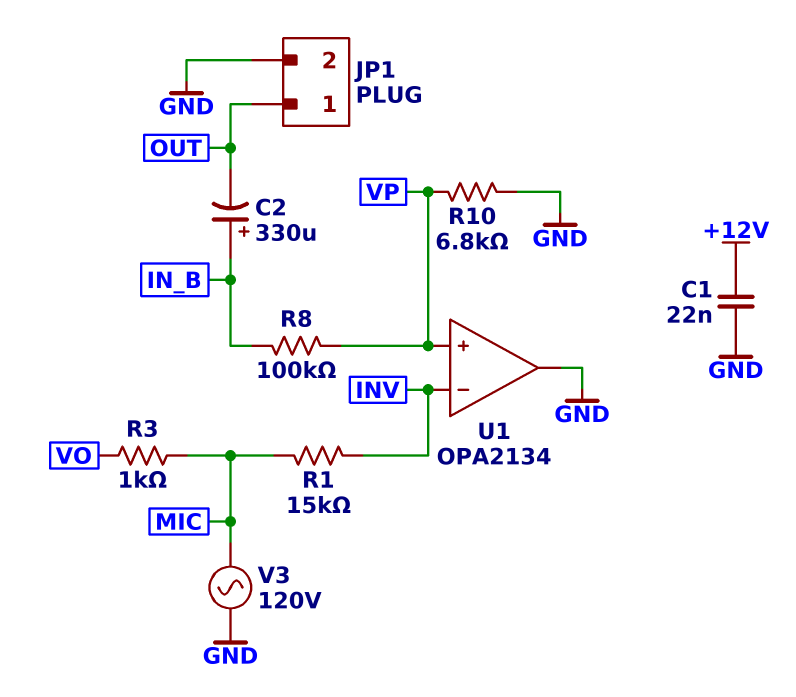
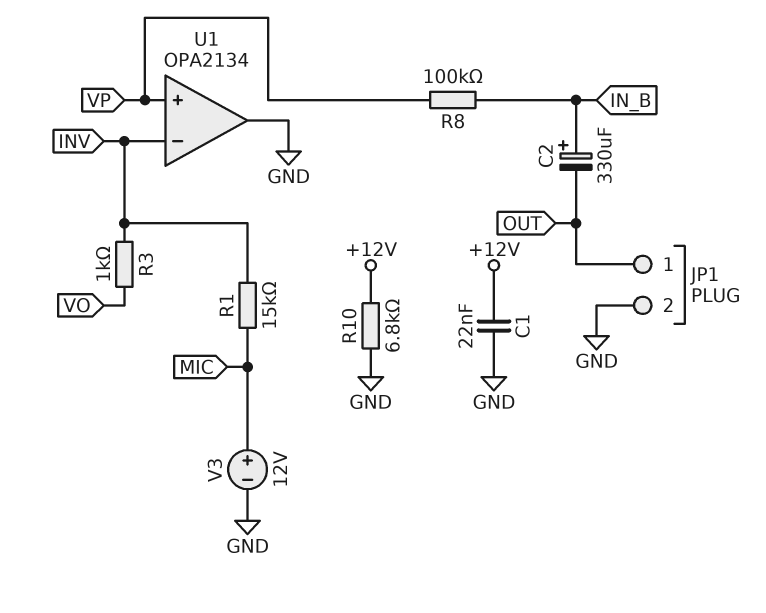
R3: 1k (MIC, VO) -> 1k (INV, VO)
R10: 6.8k (GND, VP) -> 6.8k (+12V, GND)
V3: AC 120V (GND, MIC) -> 12V (plus MIC, minus GND)

